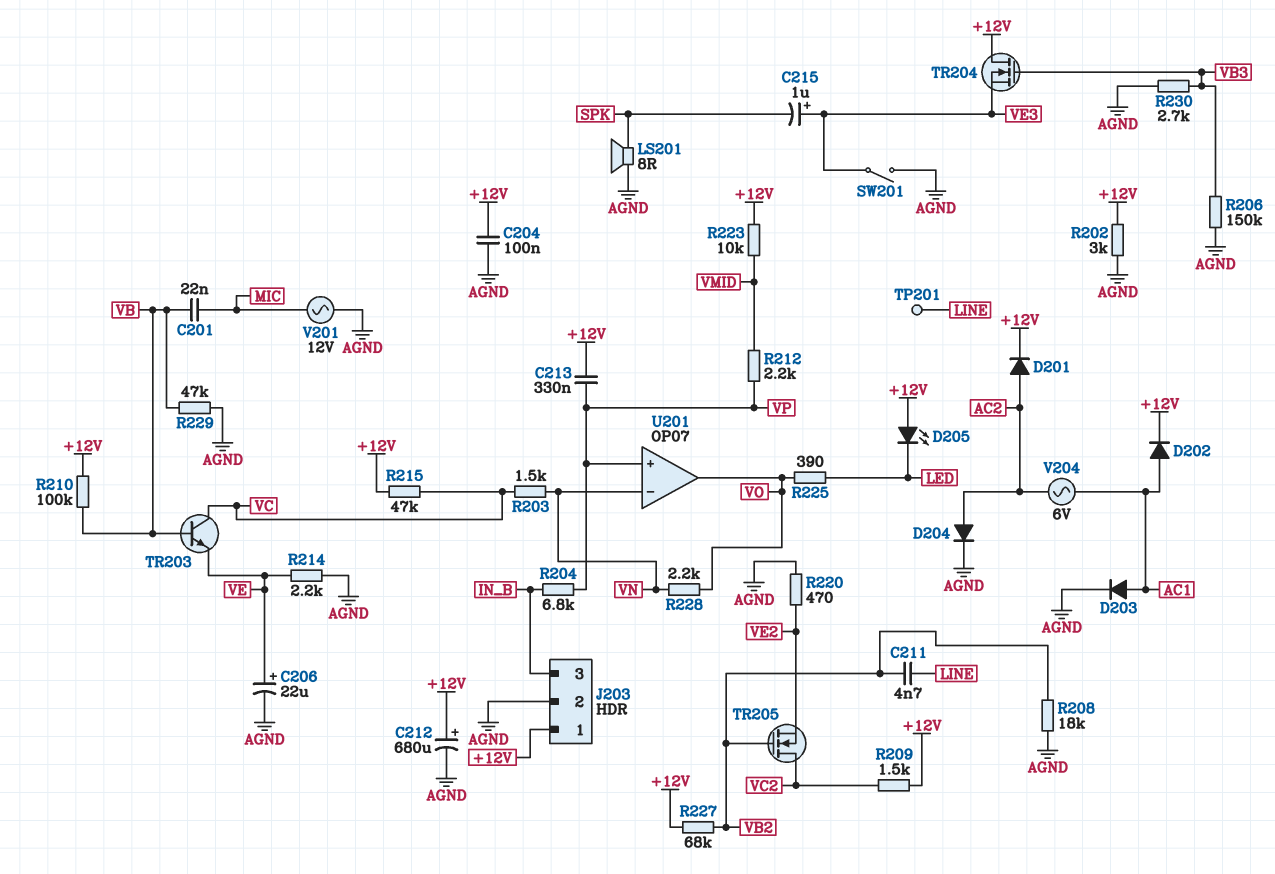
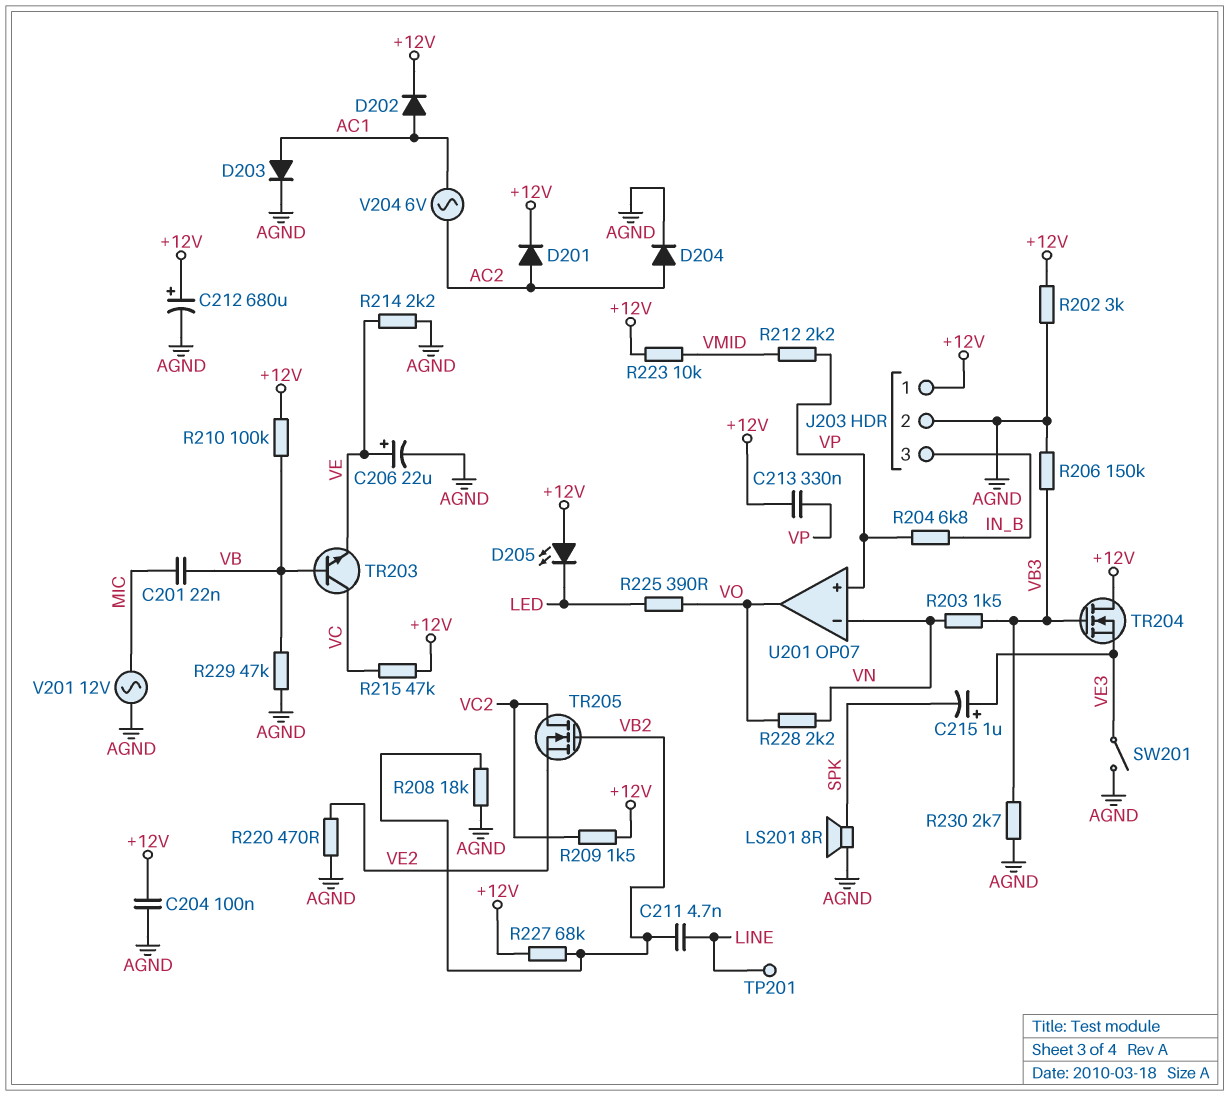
R203: 1.5k (VC, VN) -> 1.5k (VB3, VN)

